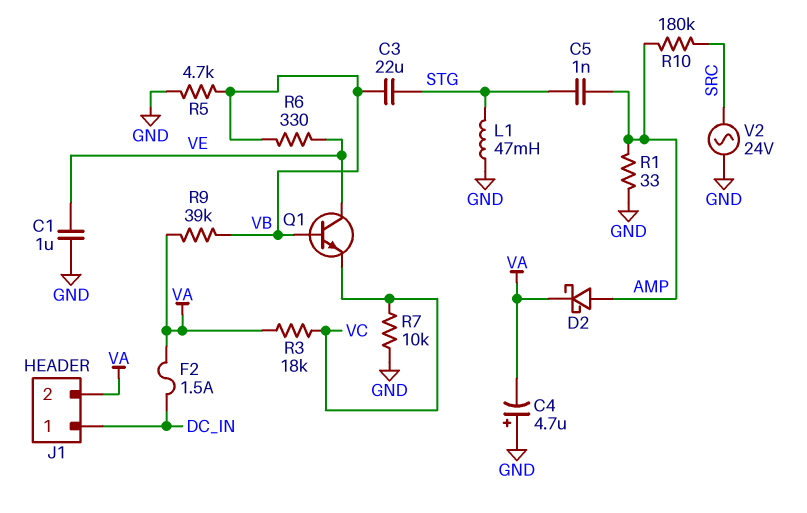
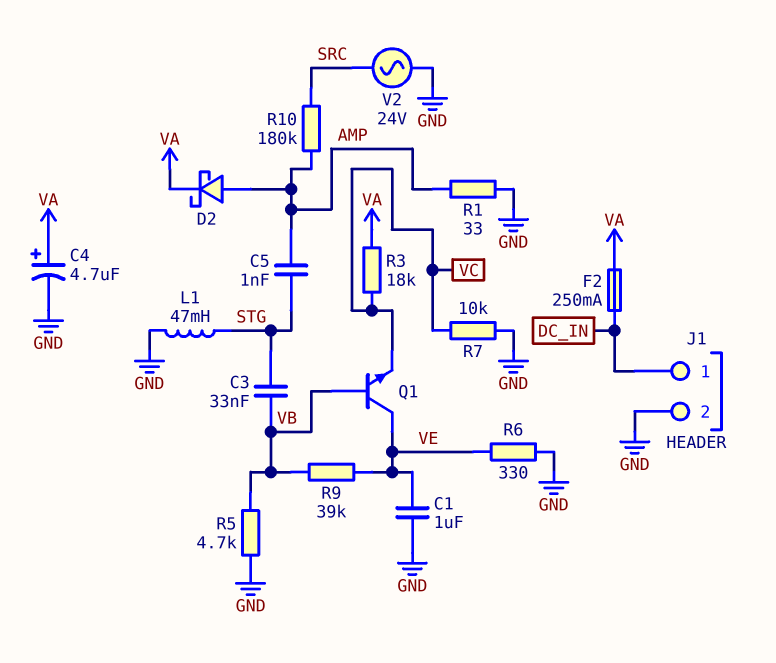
C3: 22uF (STG, VB) -> 33nF (STG, VB)
C4: 4.7uF (plus GND, minus VA) -> 4.7uF (plus VA, minus GND)
F2: 1.5A (DC_IN, VA) -> 250mA (DC_IN, VA)
J1 pin 2: VA -> GND
R6: 330 (VB, VE) -> 330 (GND, VE)
R9: 39k (VA, VB) -> 39k (VB, VE)

